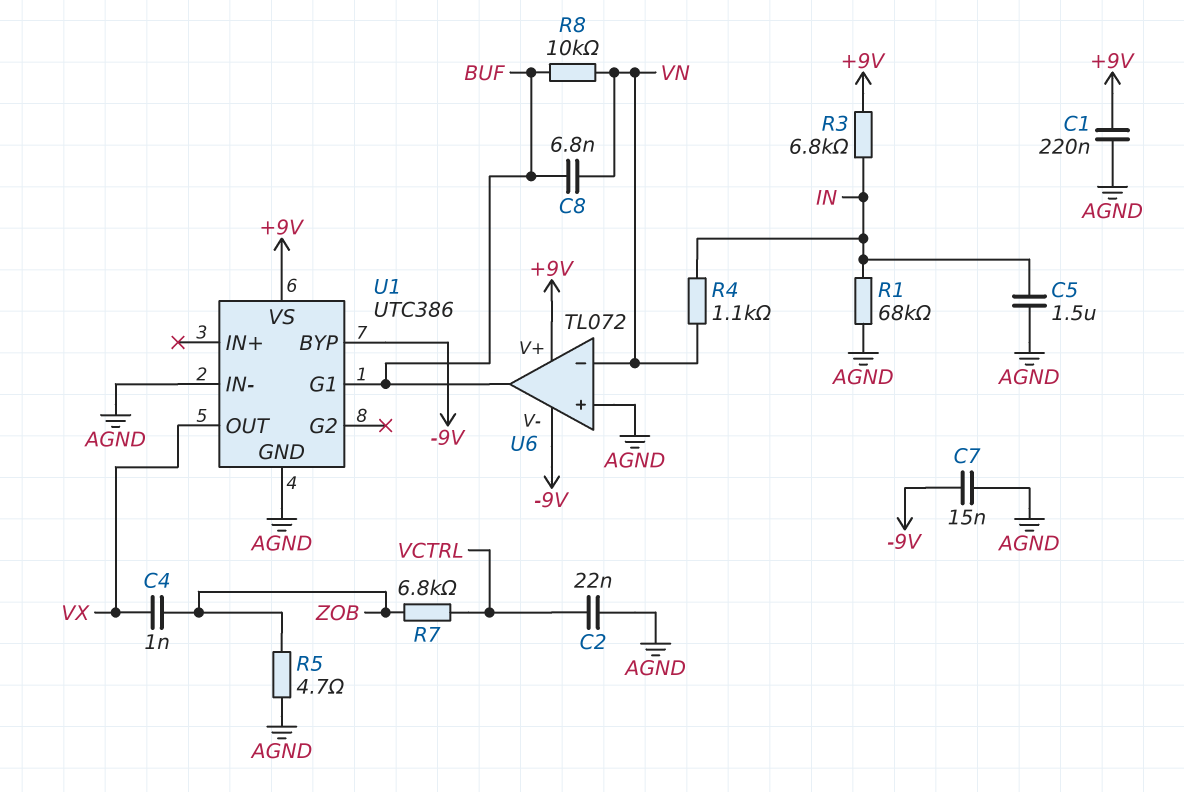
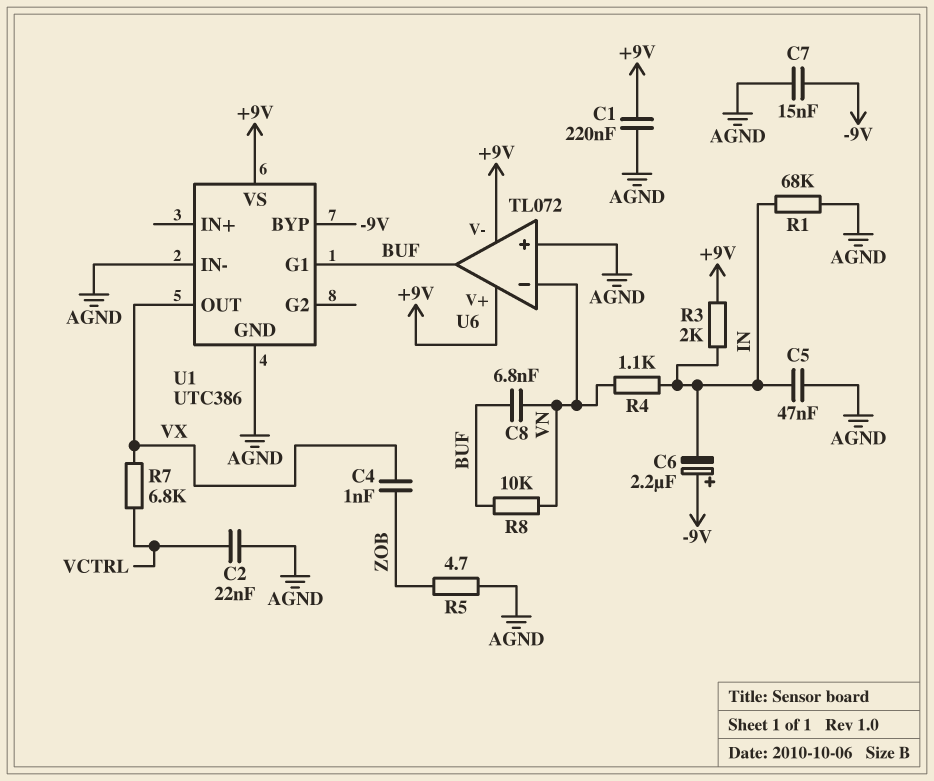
C5: 1.5uF (AGND, IN) -> 47nF (AGND, IN)
C6: none -> 2.2uF (plus -9V, minus IN)
R3: 6.8k (+9V, IN) -> 2k (+9V, IN)
R7: 6.8k (VCTRL, ZOB) -> 6.8k (VCTRL, VX)
U6 pin V-: -9V -> +9V

